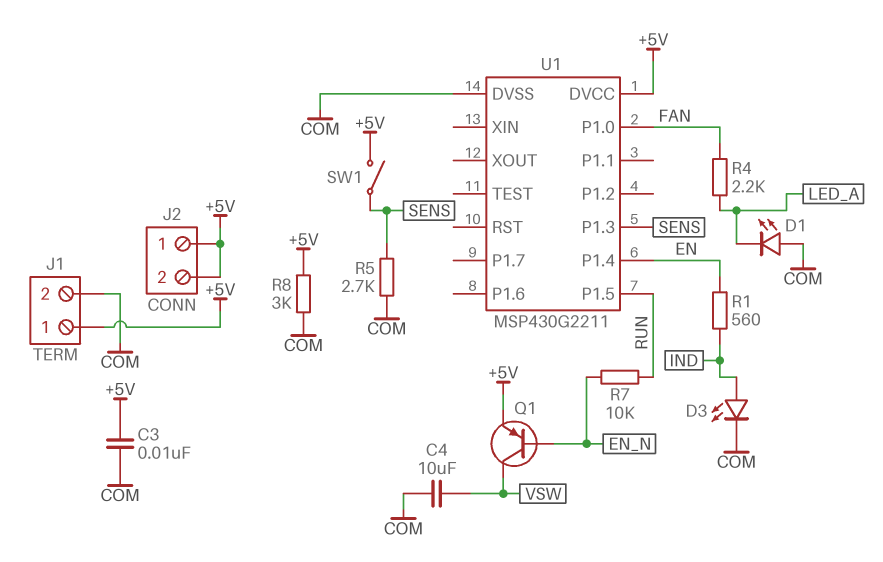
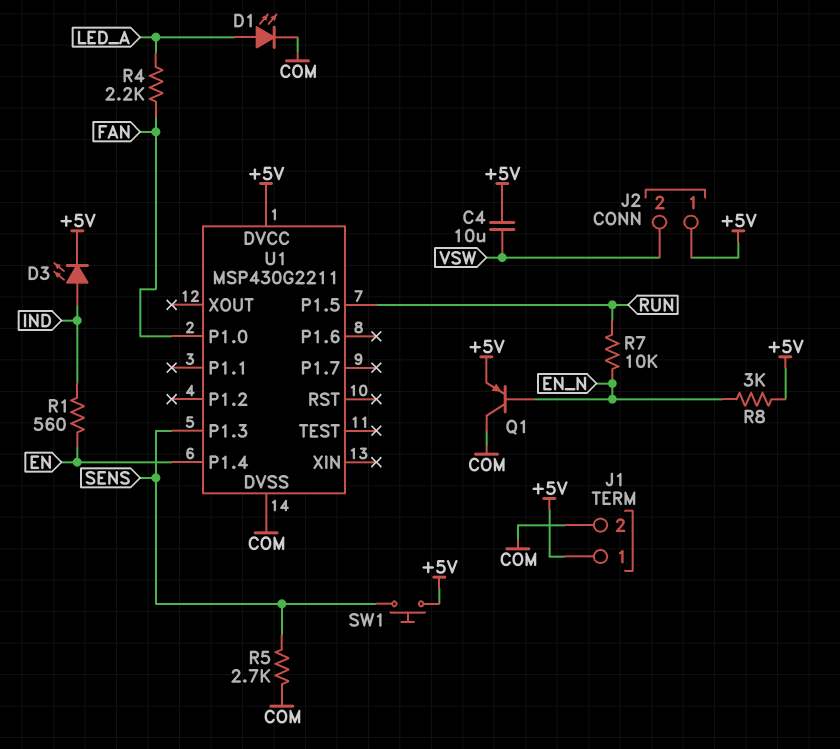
C3: 10nF (+5V, COM) -> none
C4: 10uF (COM, VSW) -> 10uF (+5V, VSW)
D1: LED (A COM, K LED_A) -> LED (A LED_A, K COM)
D3: LED (A IND, K COM) -> LED (A IND, K +5V)
J2 pin 2: +5V -> VSW
Q1: PNP (B EN_N, C VSW, E +5V) -> PNP (B EN_N, C COM, E +5V)
R8: 3k (+5V, COM) -> 3k (+5V, EN_N)
SW1: switch (+5V, SENS) -> button (+5V, SENS)

